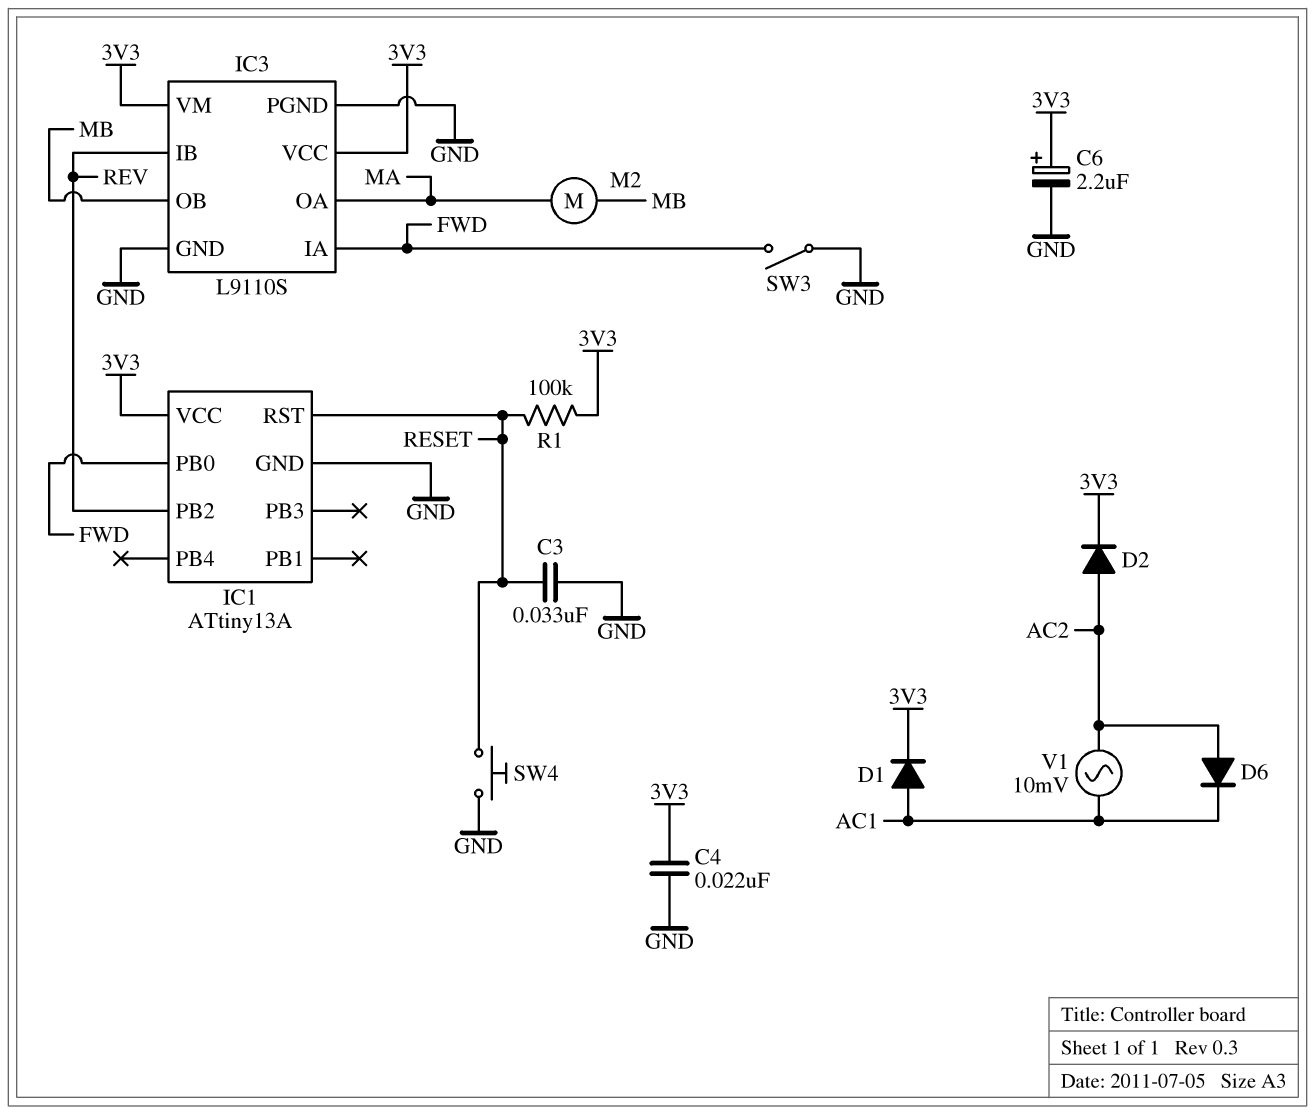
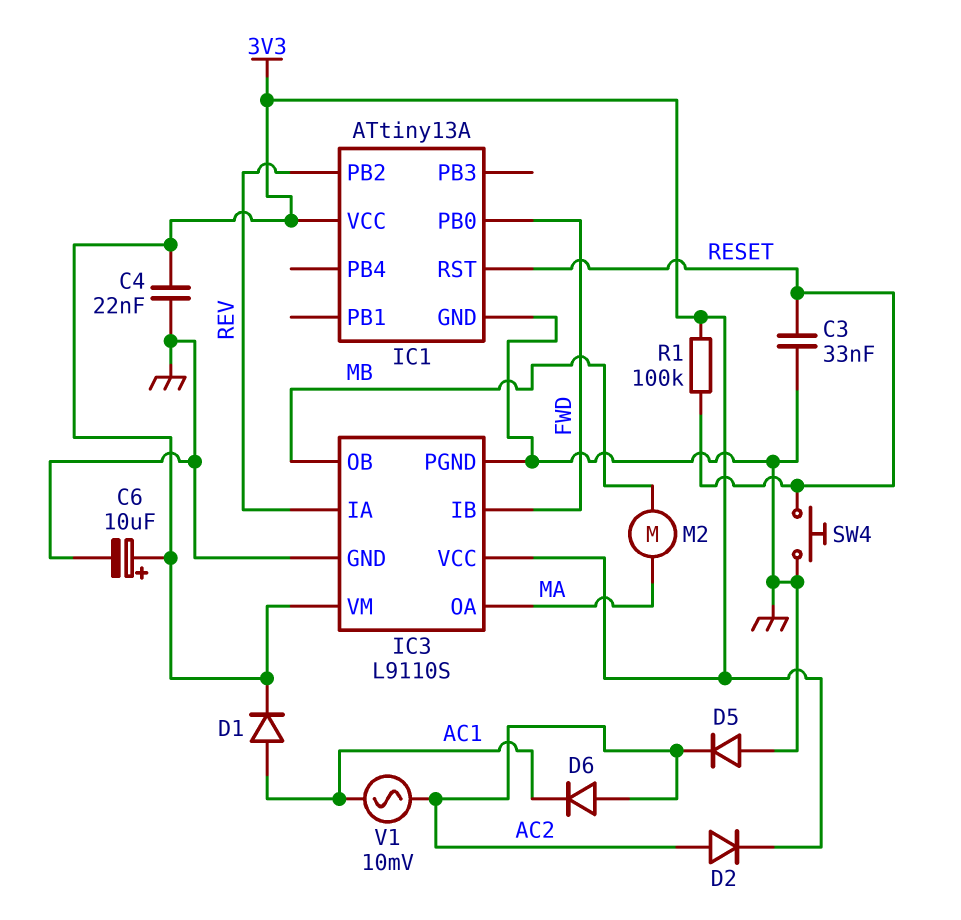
C6: 2.2uF (plus 3V3, minus GND) -> 10uF (plus 3V3, minus GND)
D5: none -> diode (A GND, K AC2)
IC3 pin IA: FWD -> REV
IC3 pin IB: REV -> FWD
SW3: switch (FWD, GND) -> none

